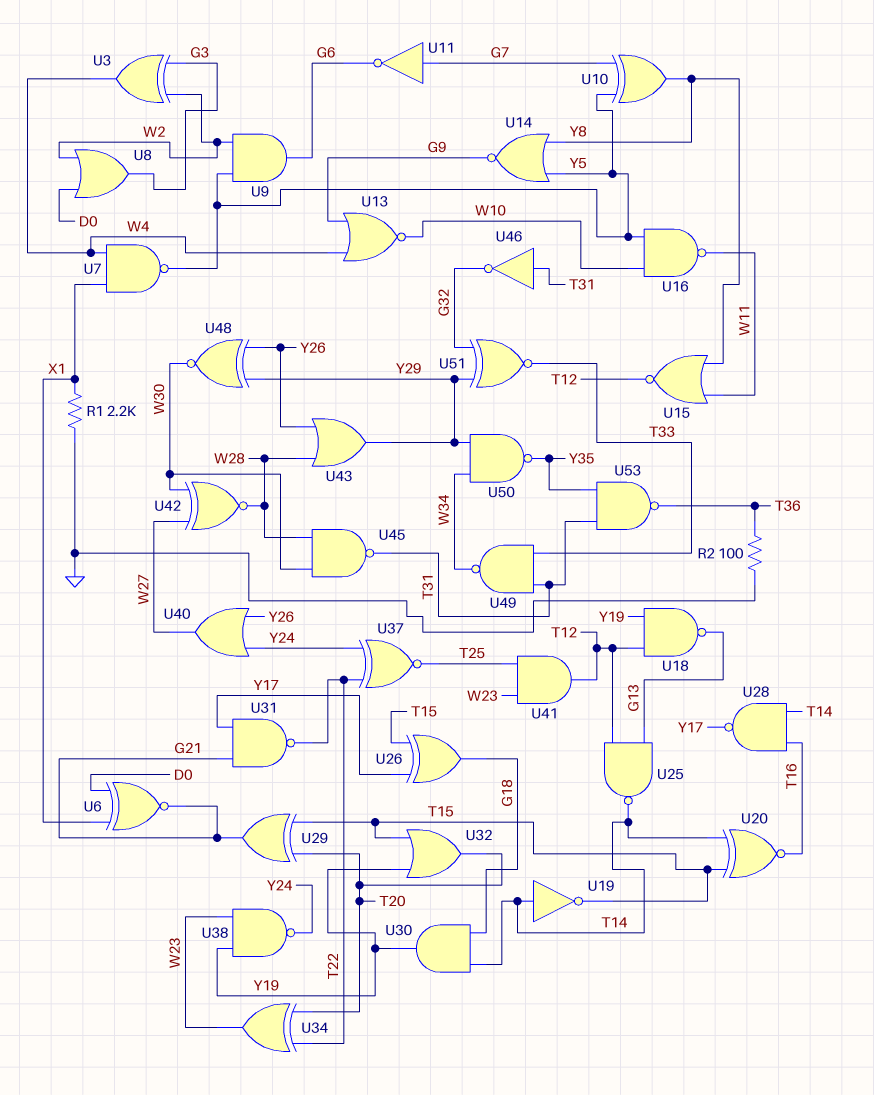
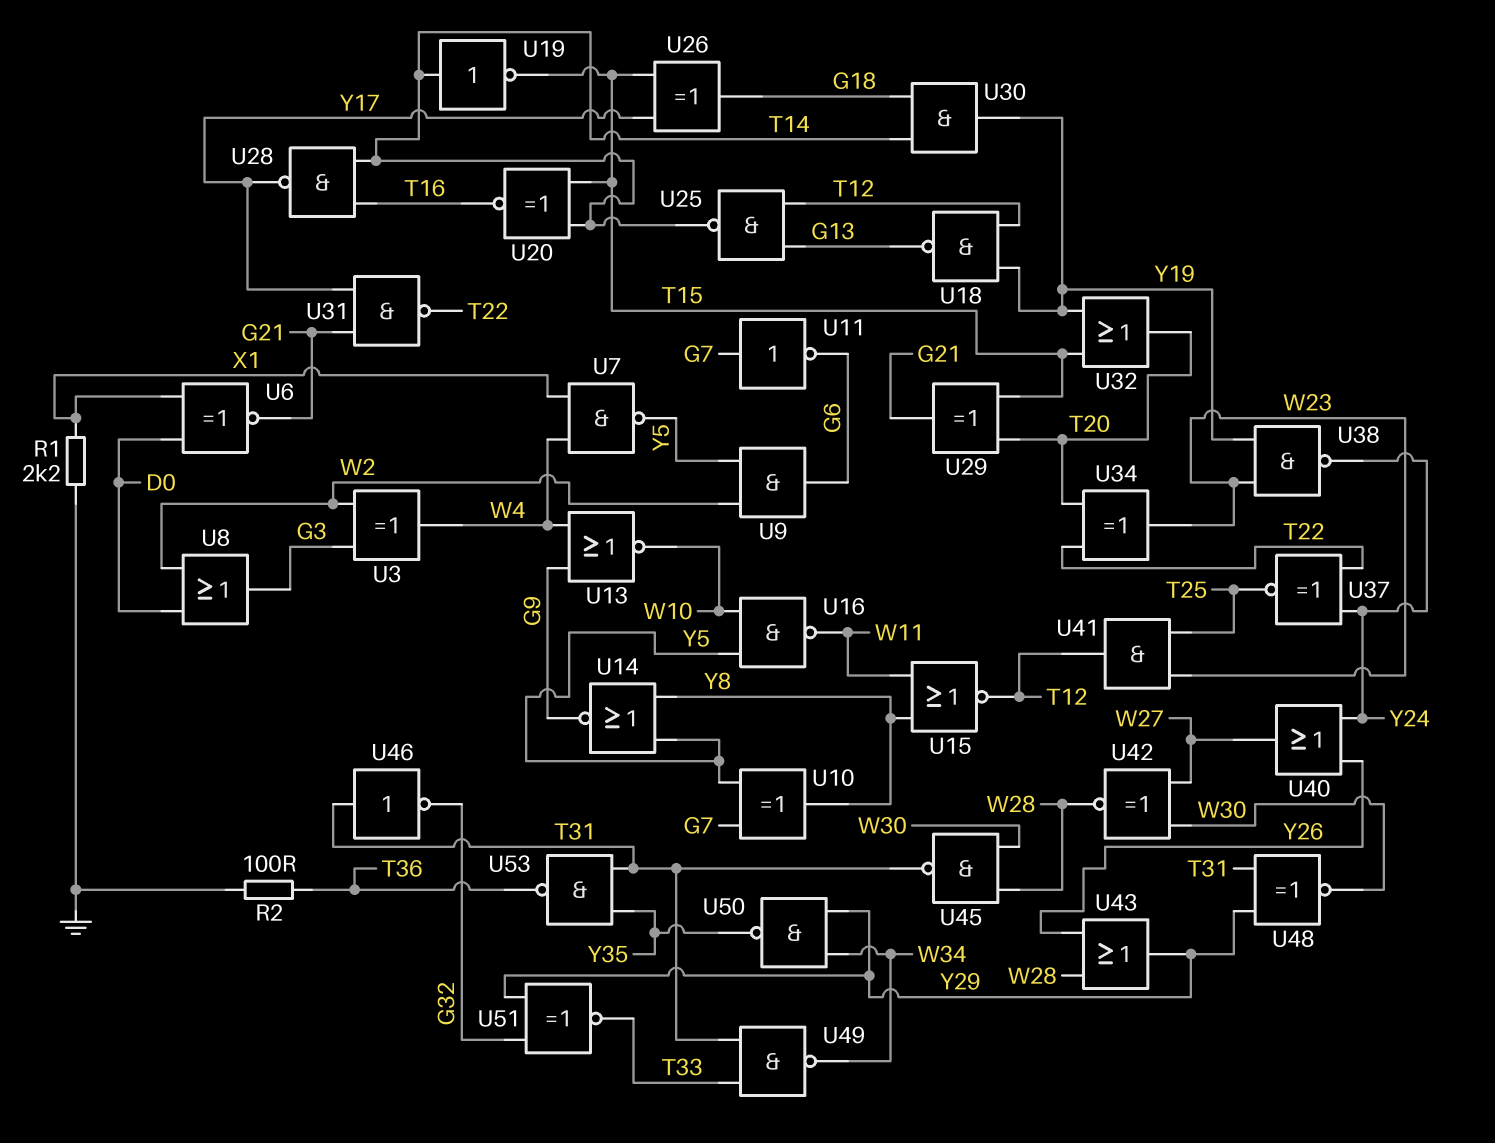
U48: XNOR (in Y26, in Y29, out W30) -> XNOR (in T31, in Y29, out W30)

